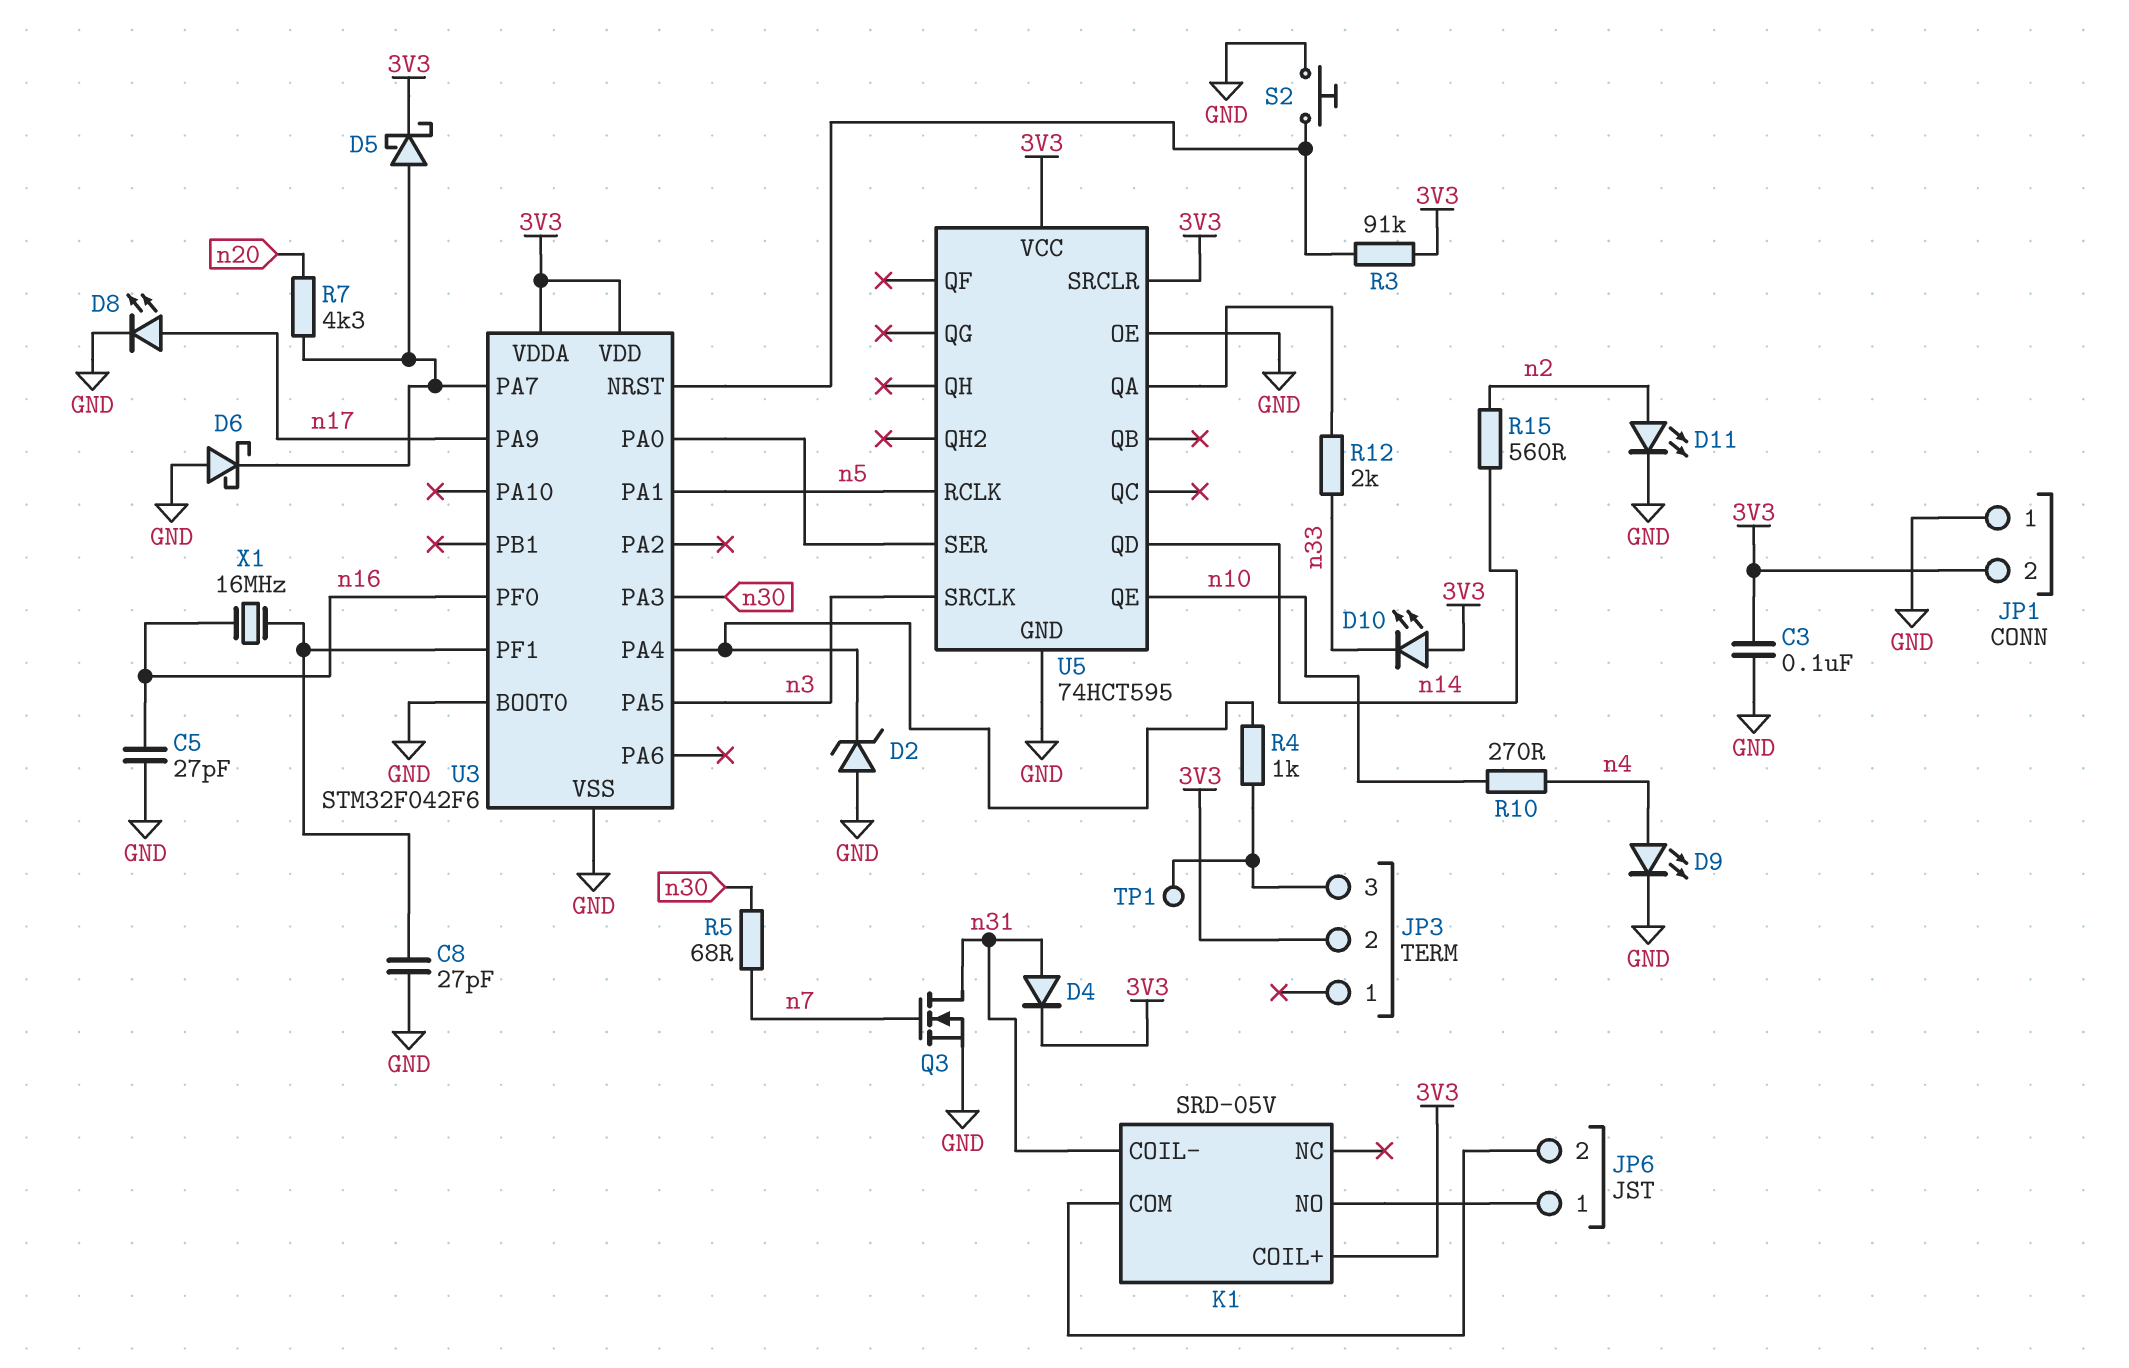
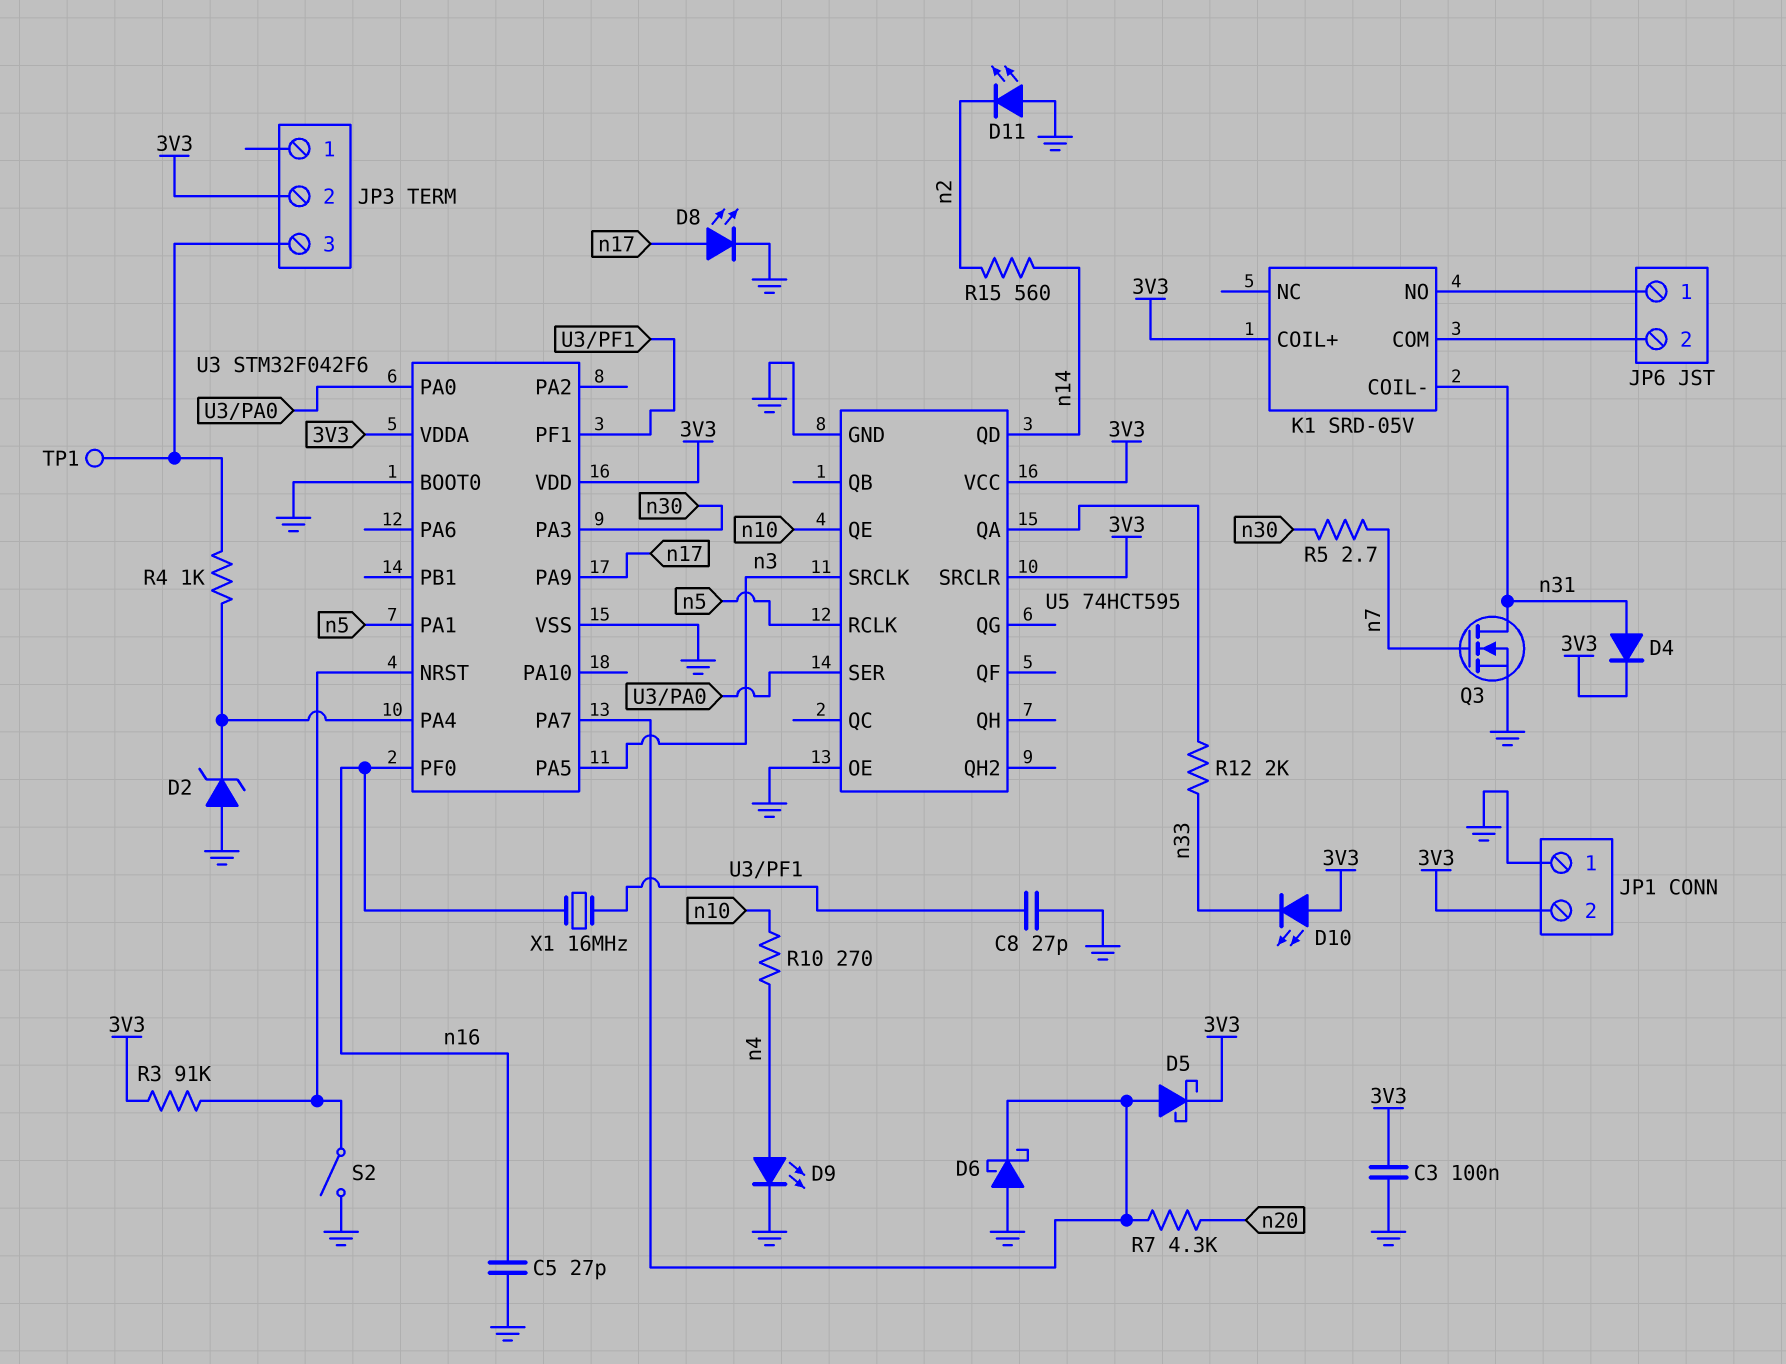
D11: LED (A n2, K GND) -> LED (A GND, K n2)
R5: 68 (n7, n30) -> 2.7 (n7, n30)
S2: button (GND, U3/NRST) -> switch (GND, U3/NRST)

